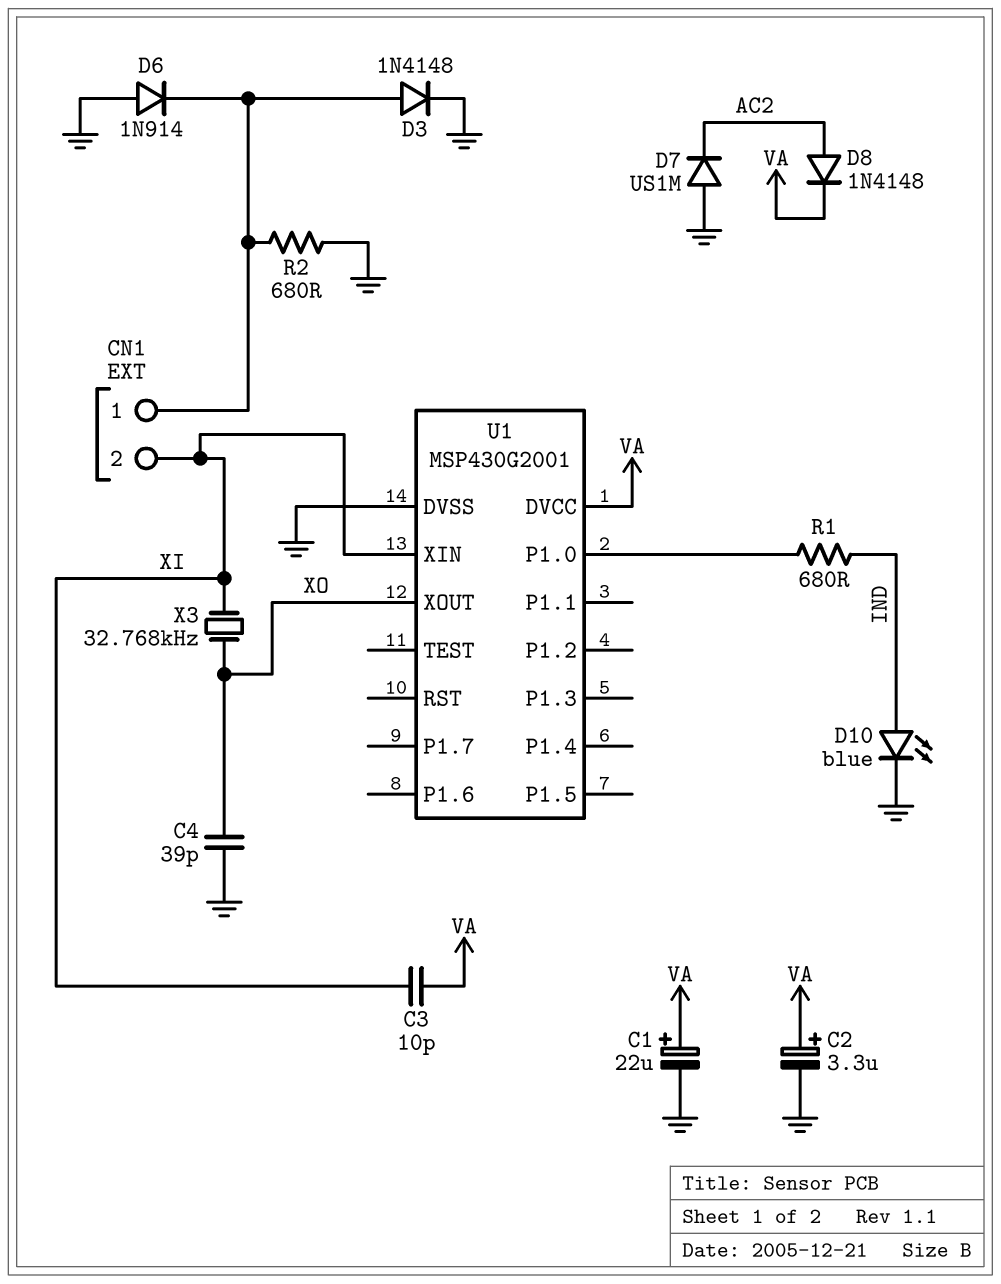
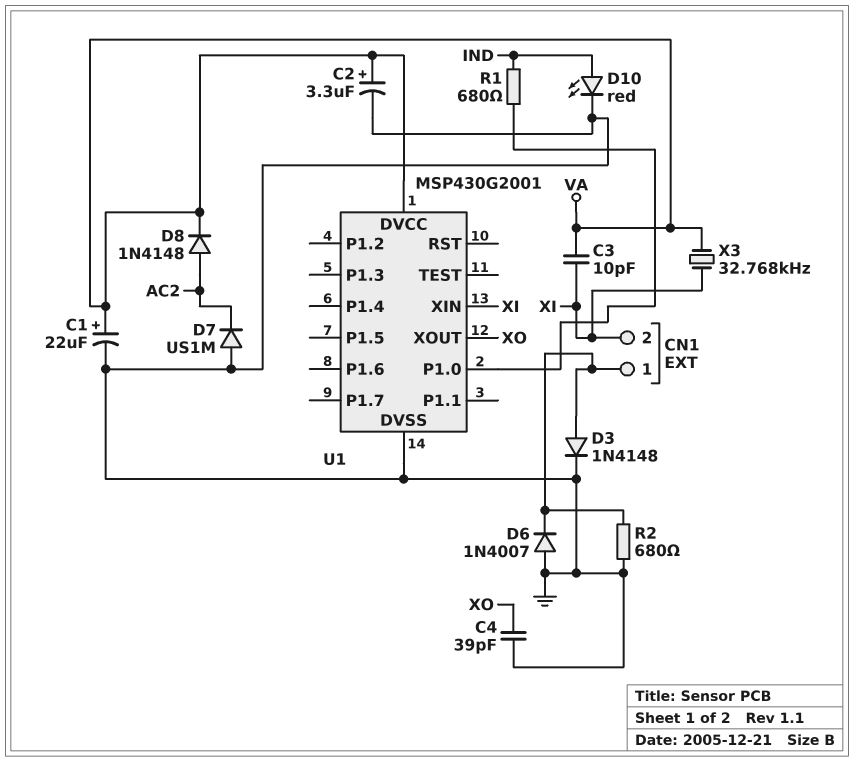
D6: diode 1N914 (A GND, K CN1/1) -> diode 1N4007 (A GND, K CN1/1)
D10: LED blue (A IND, K GND) -> LED red (A IND, K GND)
X3: 32.768kHz (XI, XO) -> 32.768kHz (VA, XI)

